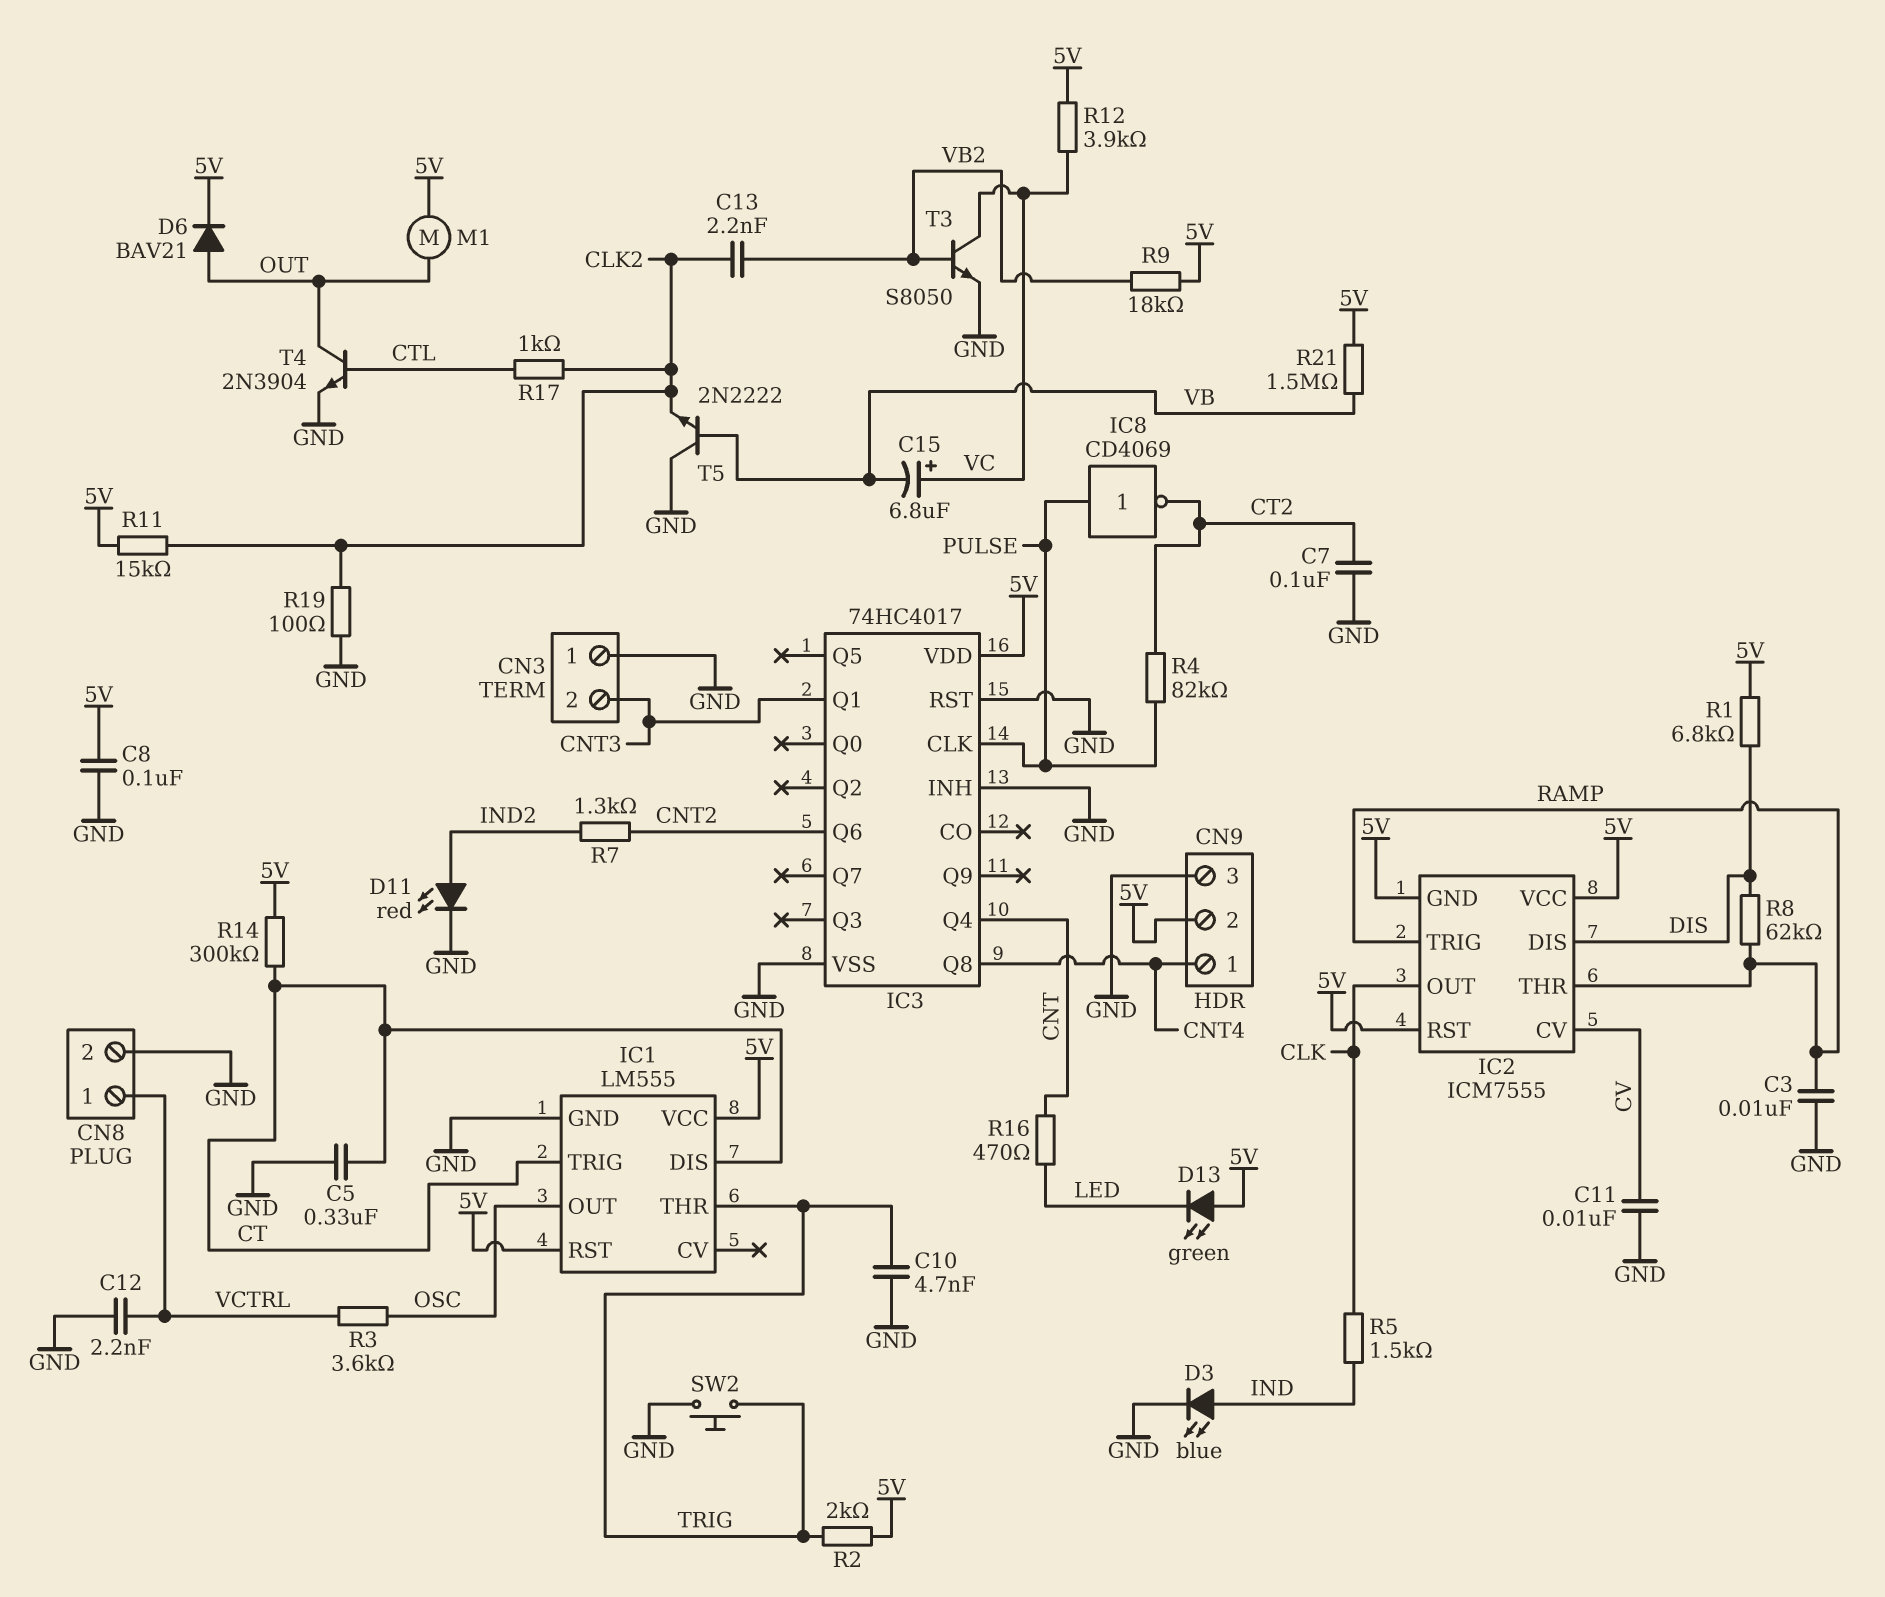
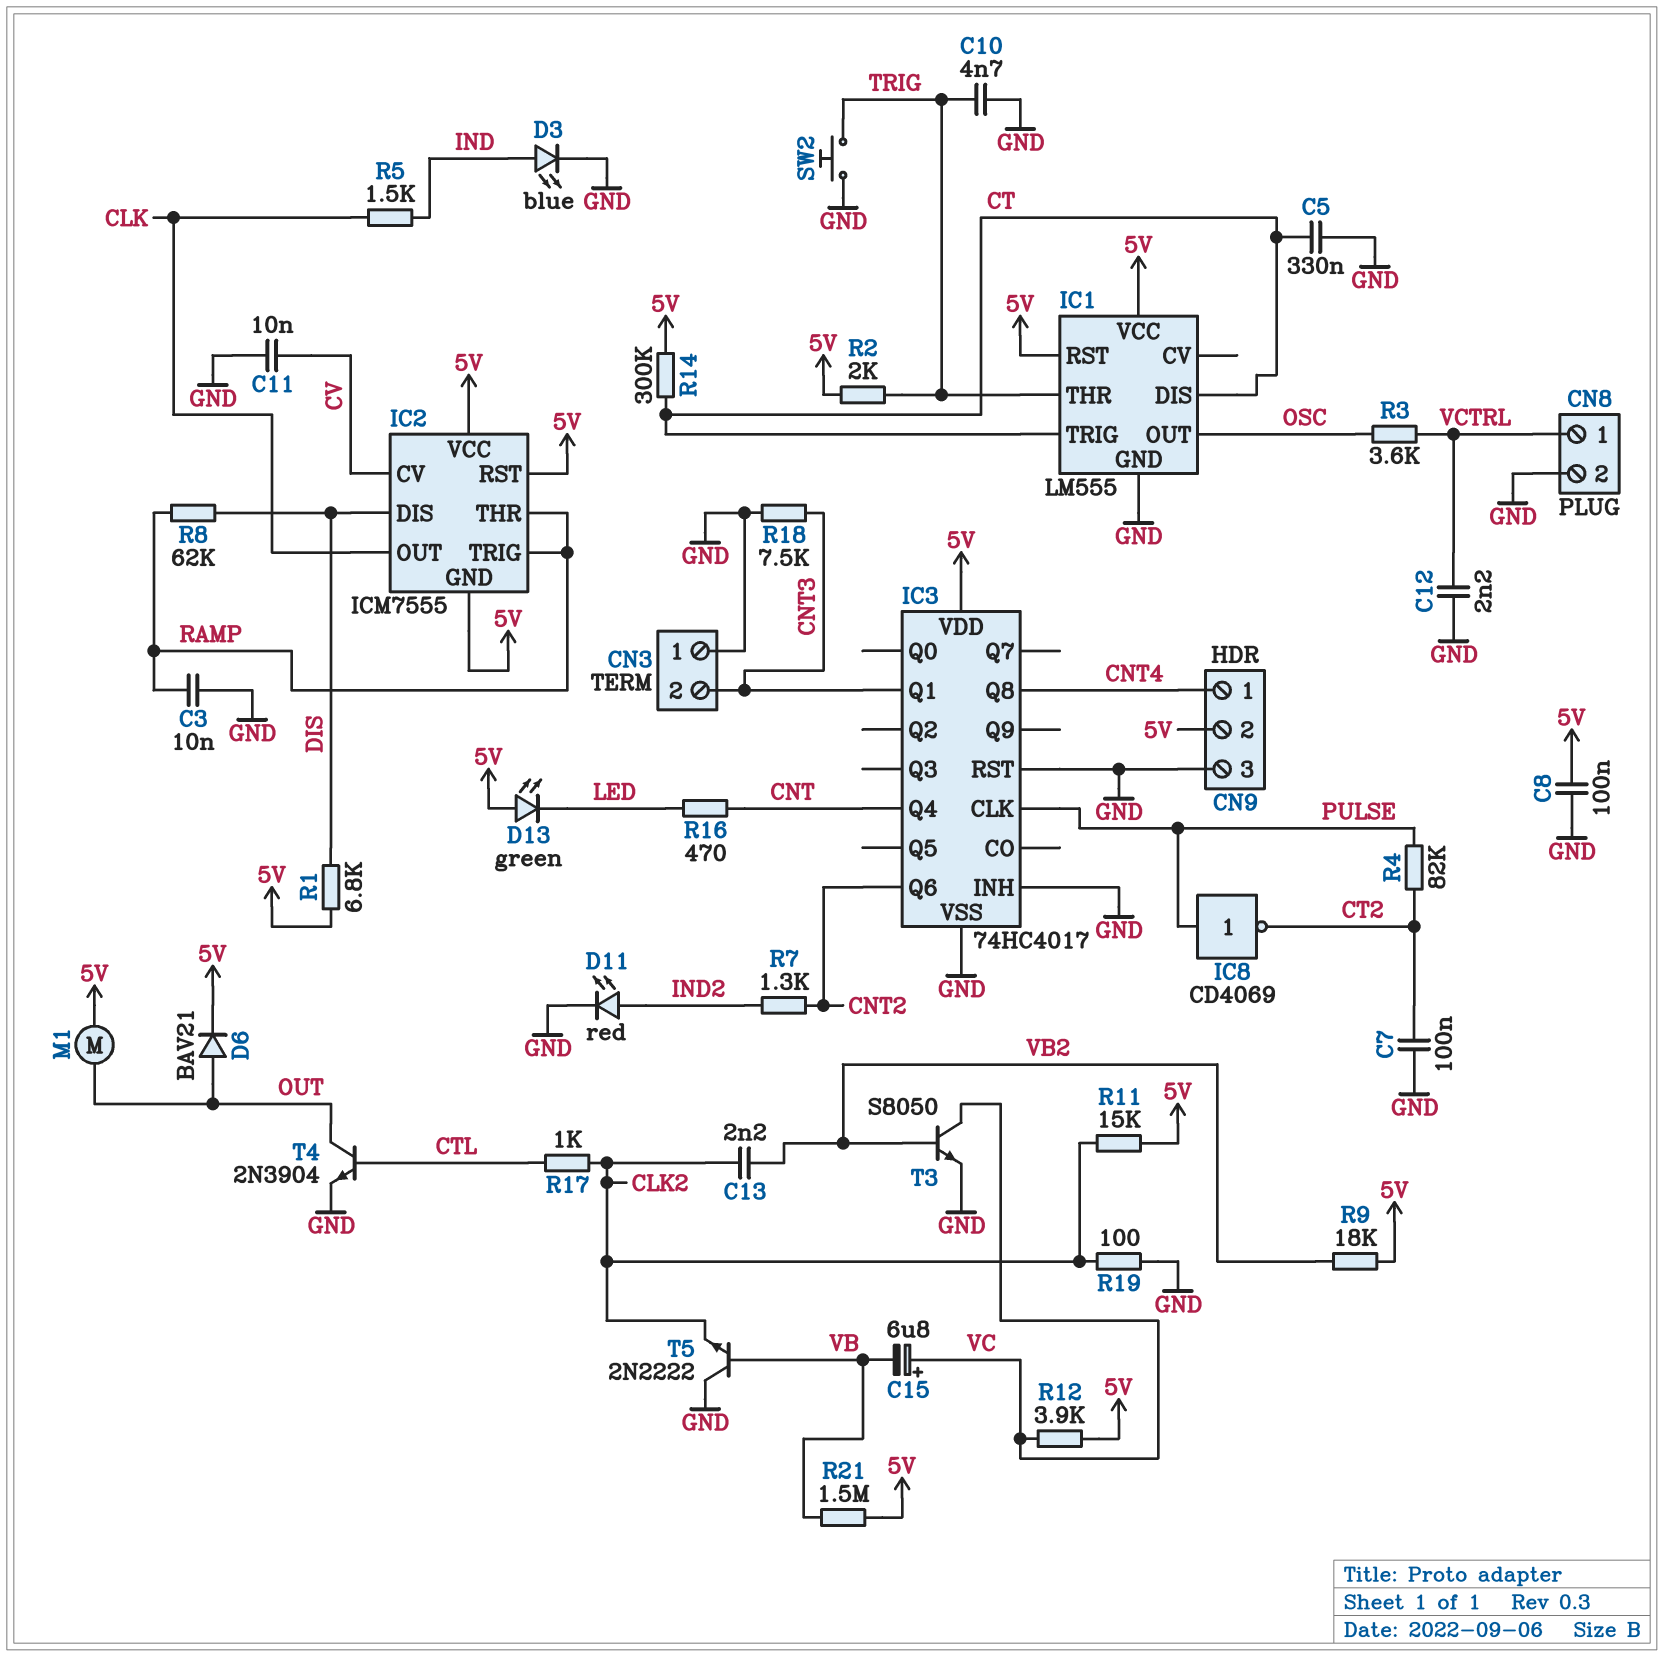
R18: none -> 7.5k (CNT3, GND)

